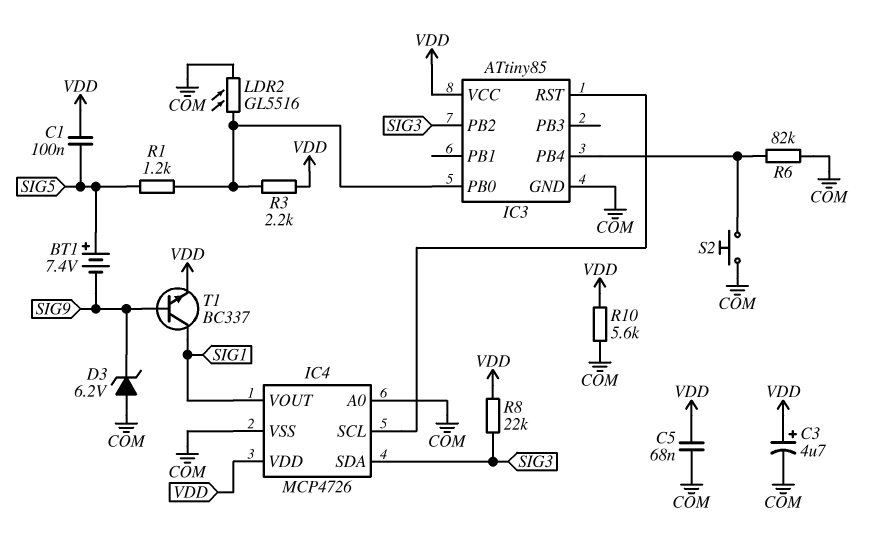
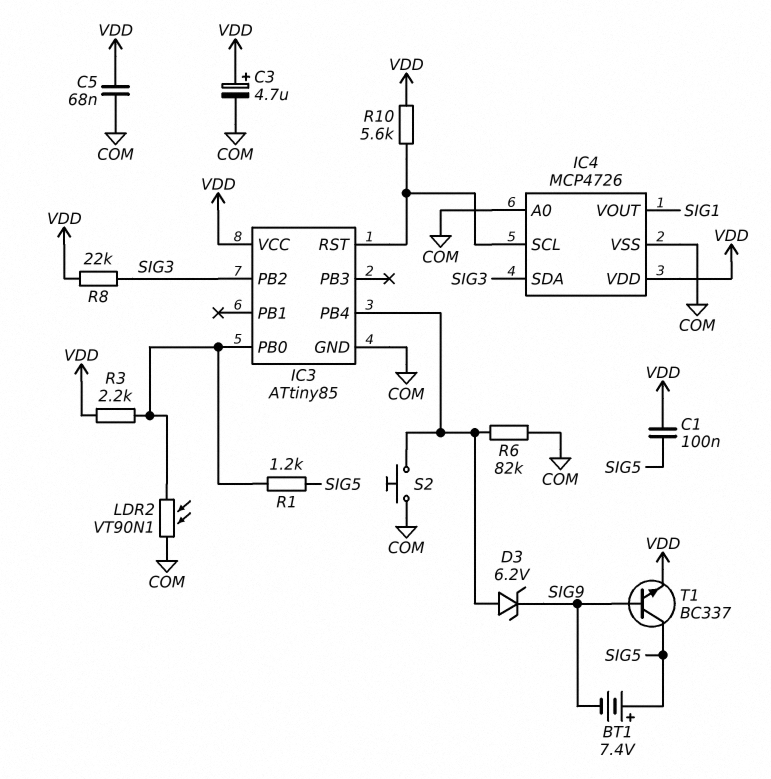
D3: zener 6.2V (A COM, K SIG9) -> zener 6.2V (A IC3/PB4, K SIG9)
LDR2: GL5516 (COM, IC3/PB0) -> VT90N1 (COM, IC3/PB0)
R10: 5.6k (COM, VDD) -> 5.6k (IC3/RST, VDD)
T1: NPN BC337 (B SIG9, C SIG1, E VDD) -> NPN BC337 (B SIG9, C SIG5, E VDD)

